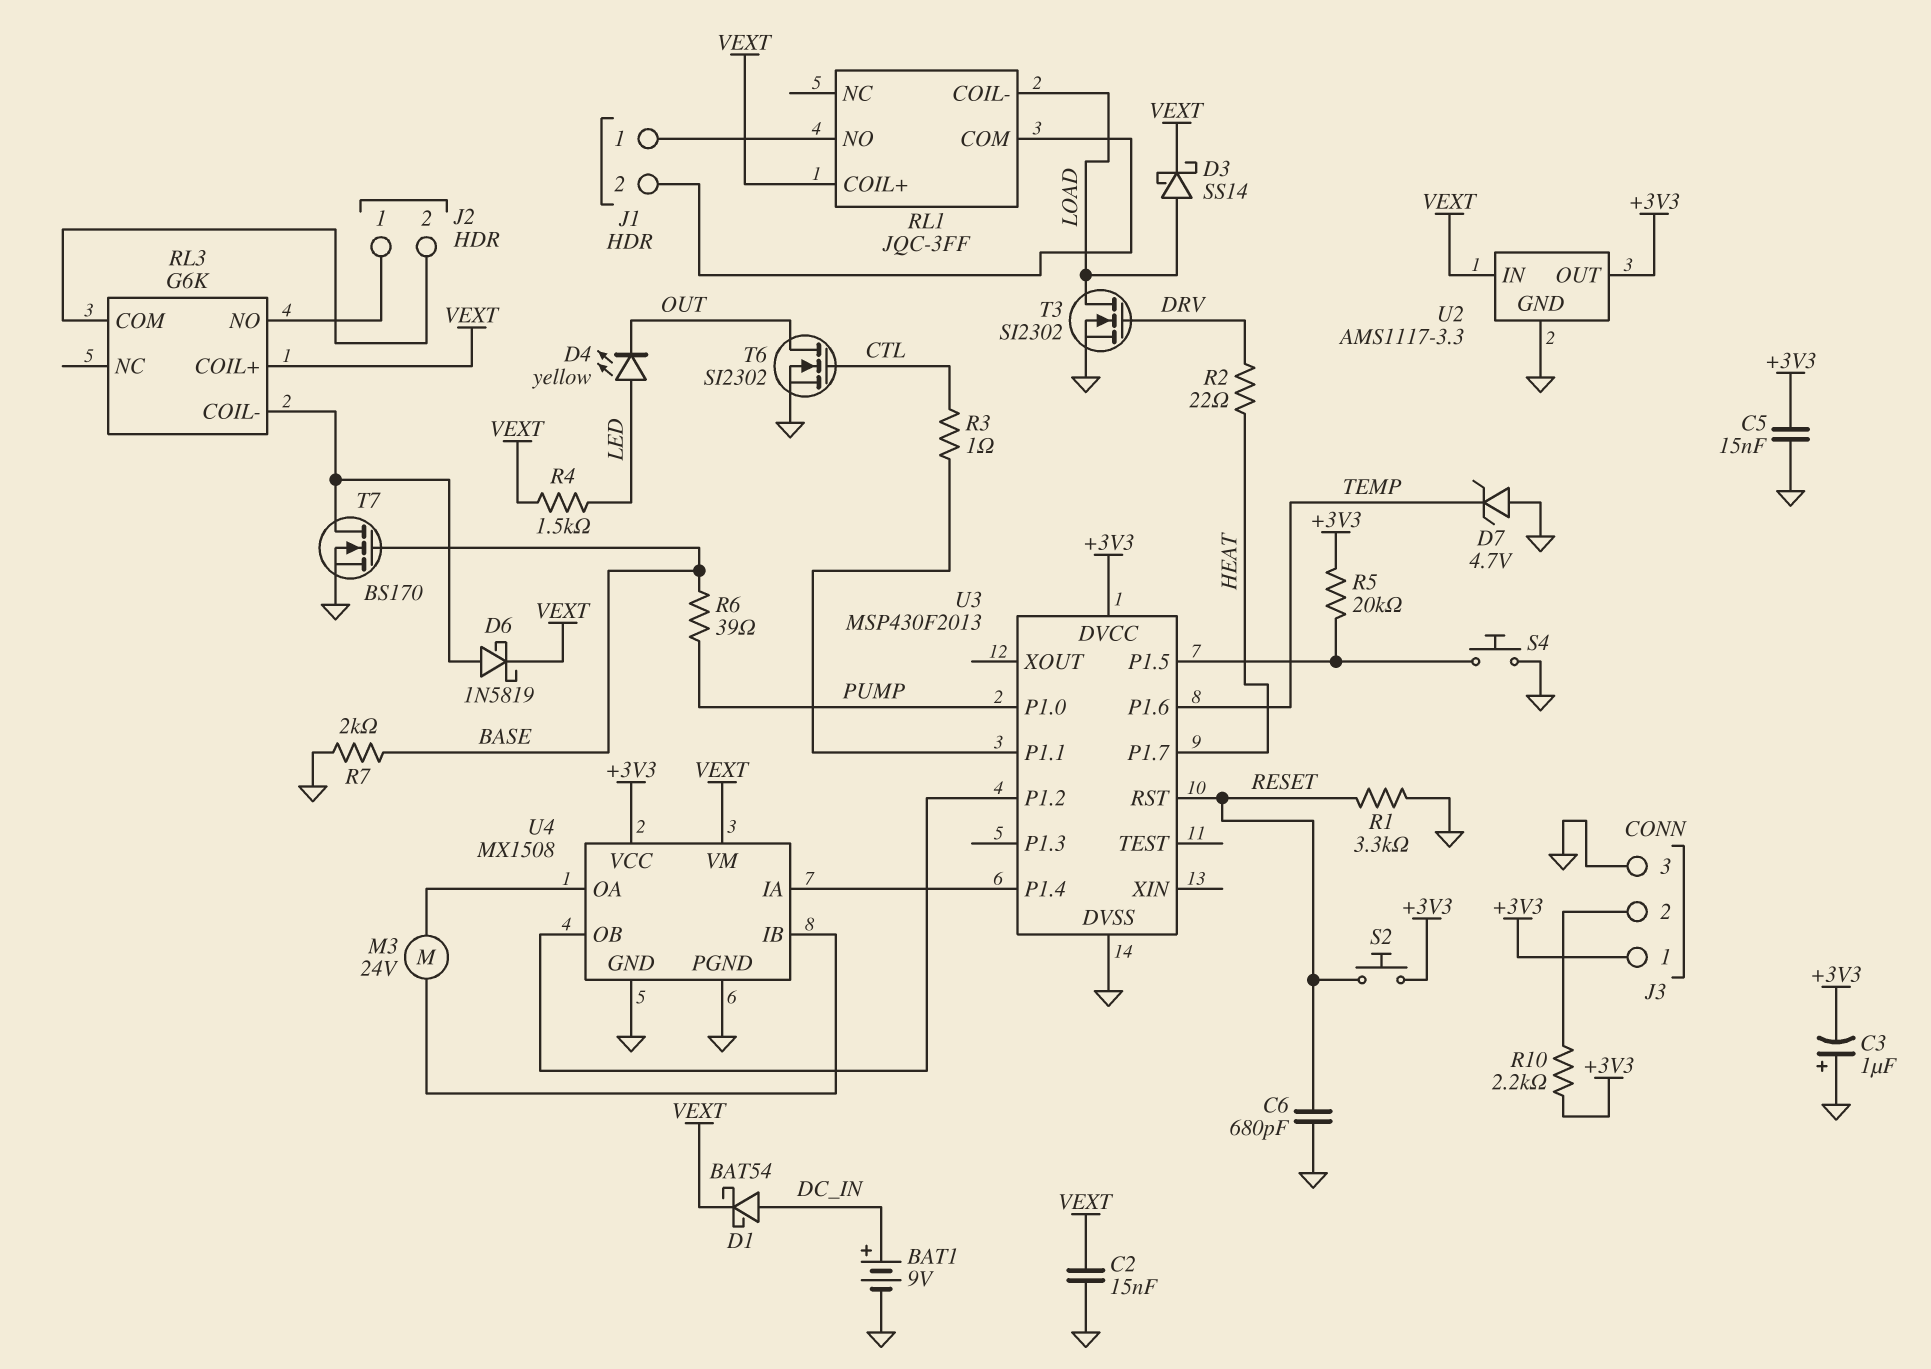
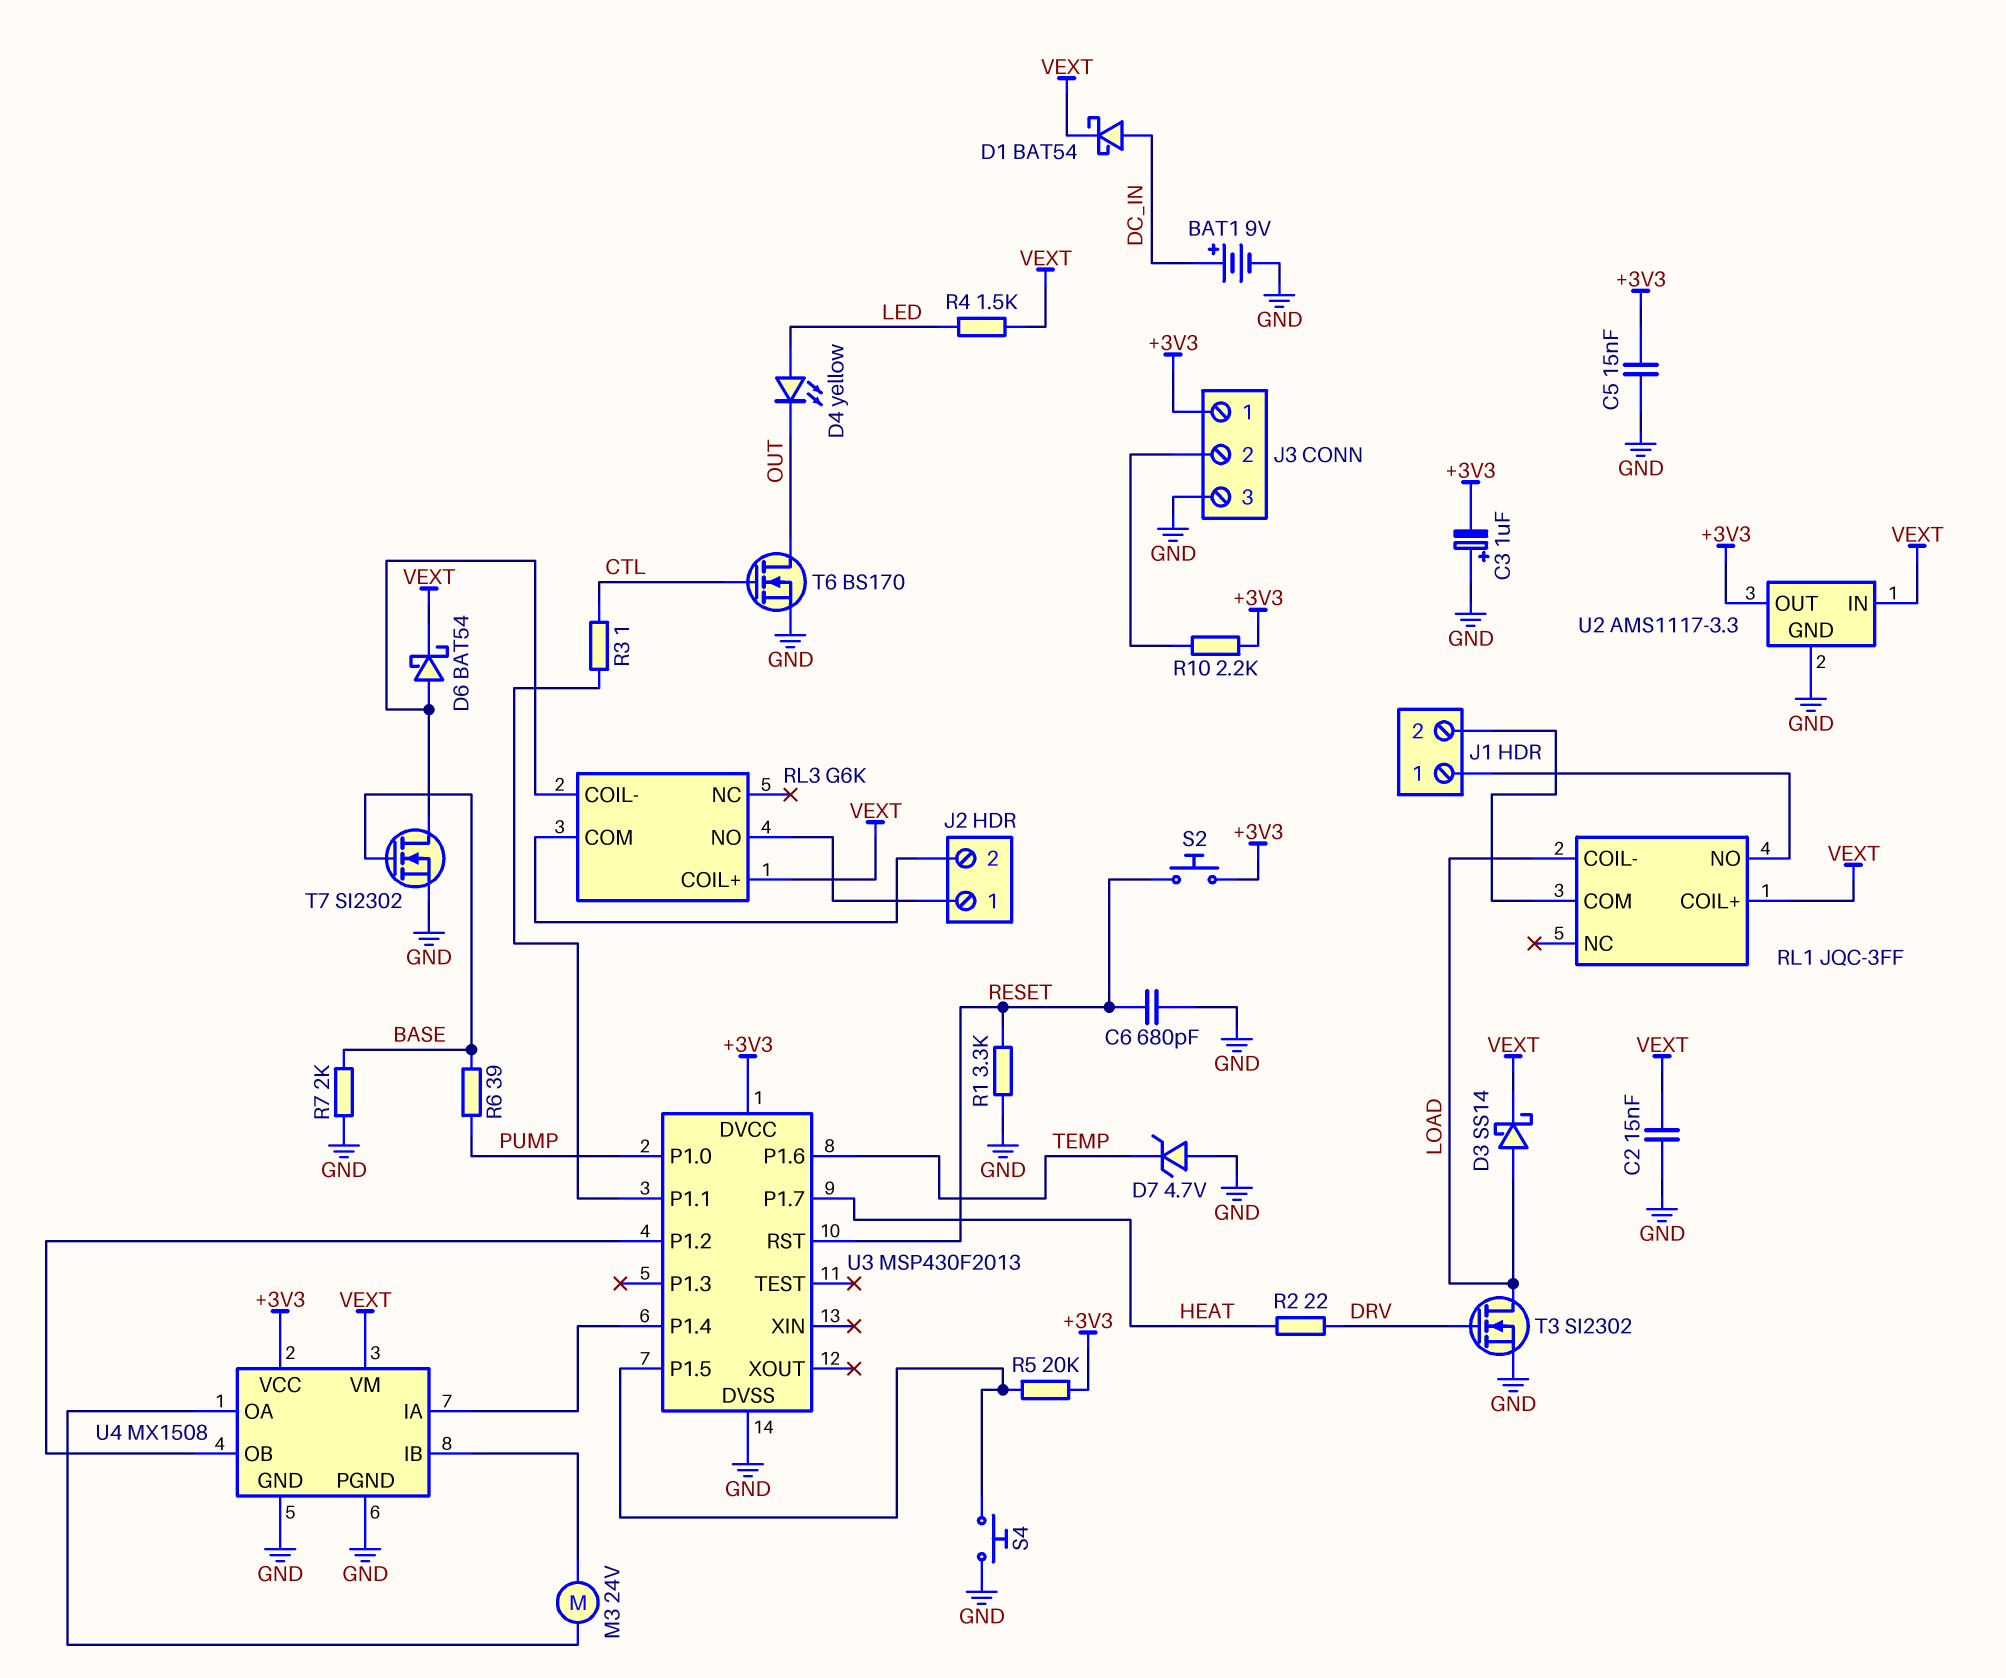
D6: schottky 1N5819 (A RL3/COIL-, K VEXT) -> schottky BAT54 (A RL3/COIL-, K VEXT)
T6: NMOS SI2302 (G CTL, D OUT, S GND) -> NMOS BS170 (G CTL, D OUT, S GND)
T7: NMOS BS170 (G BASE, D RL3/COIL-, S GND) -> NMOS SI2302 (G BASE, D RL3/COIL-, S GND)

